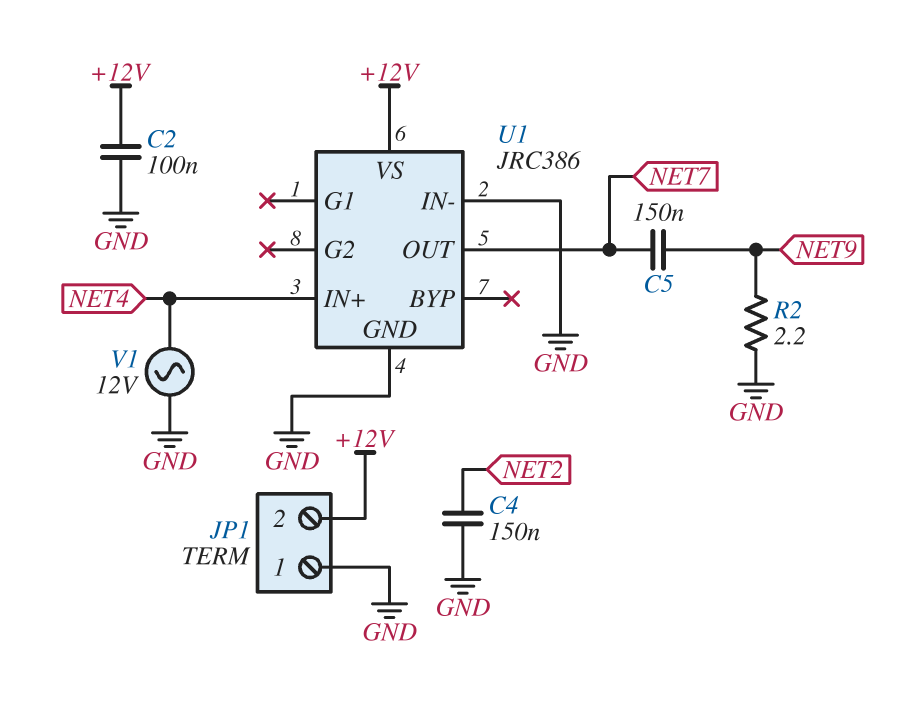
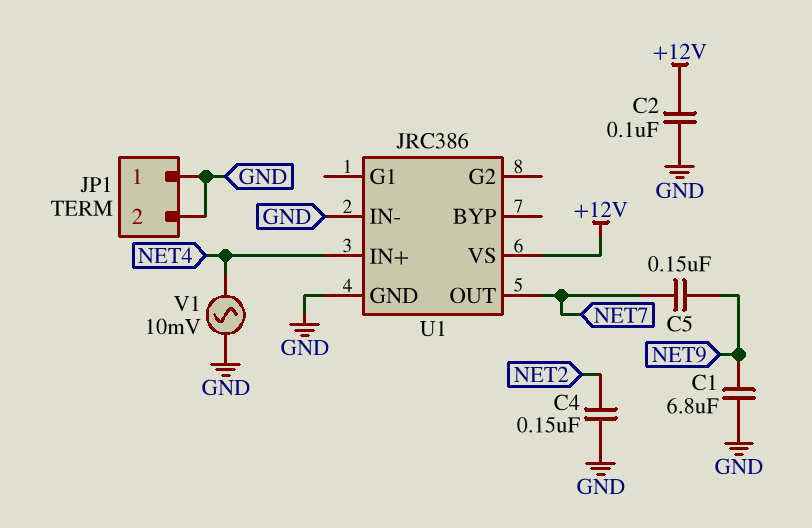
C1: none -> 6.8uF (GND, NET9)
JP1 pin 2: +12V -> GND
R2: 2.2 (GND, NET9) -> none
V1: AC 12V (GND, NET4) -> AC 10mV (GND, NET4)

